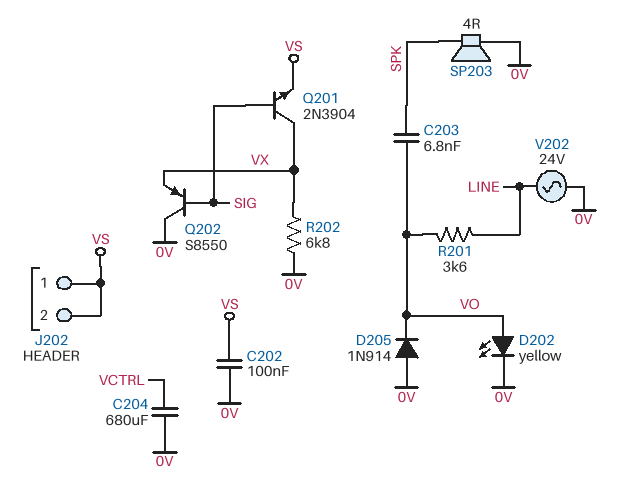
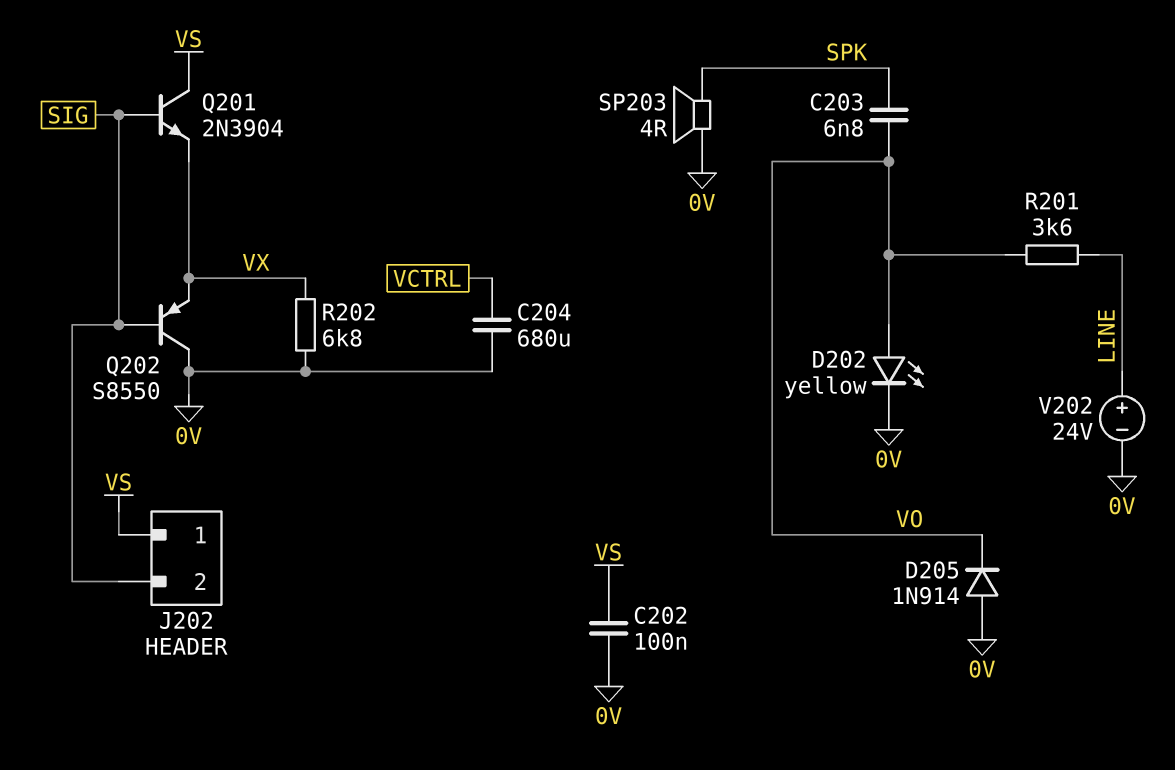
J202 pin 2: VS -> SIG
Q201: NPN 2N3904 (B SIG, C VX, E VS) -> NPN 2N3904 (B SIG, C VS, E VX)
V202: AC 24V (0V, LINE) -> 24V (plus LINE, minus 0V)

